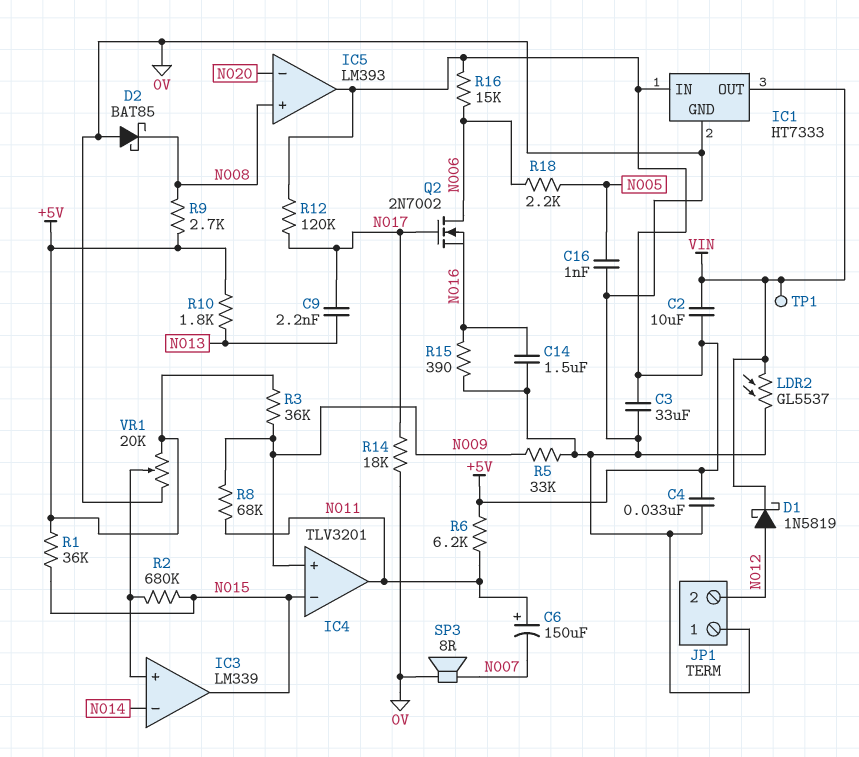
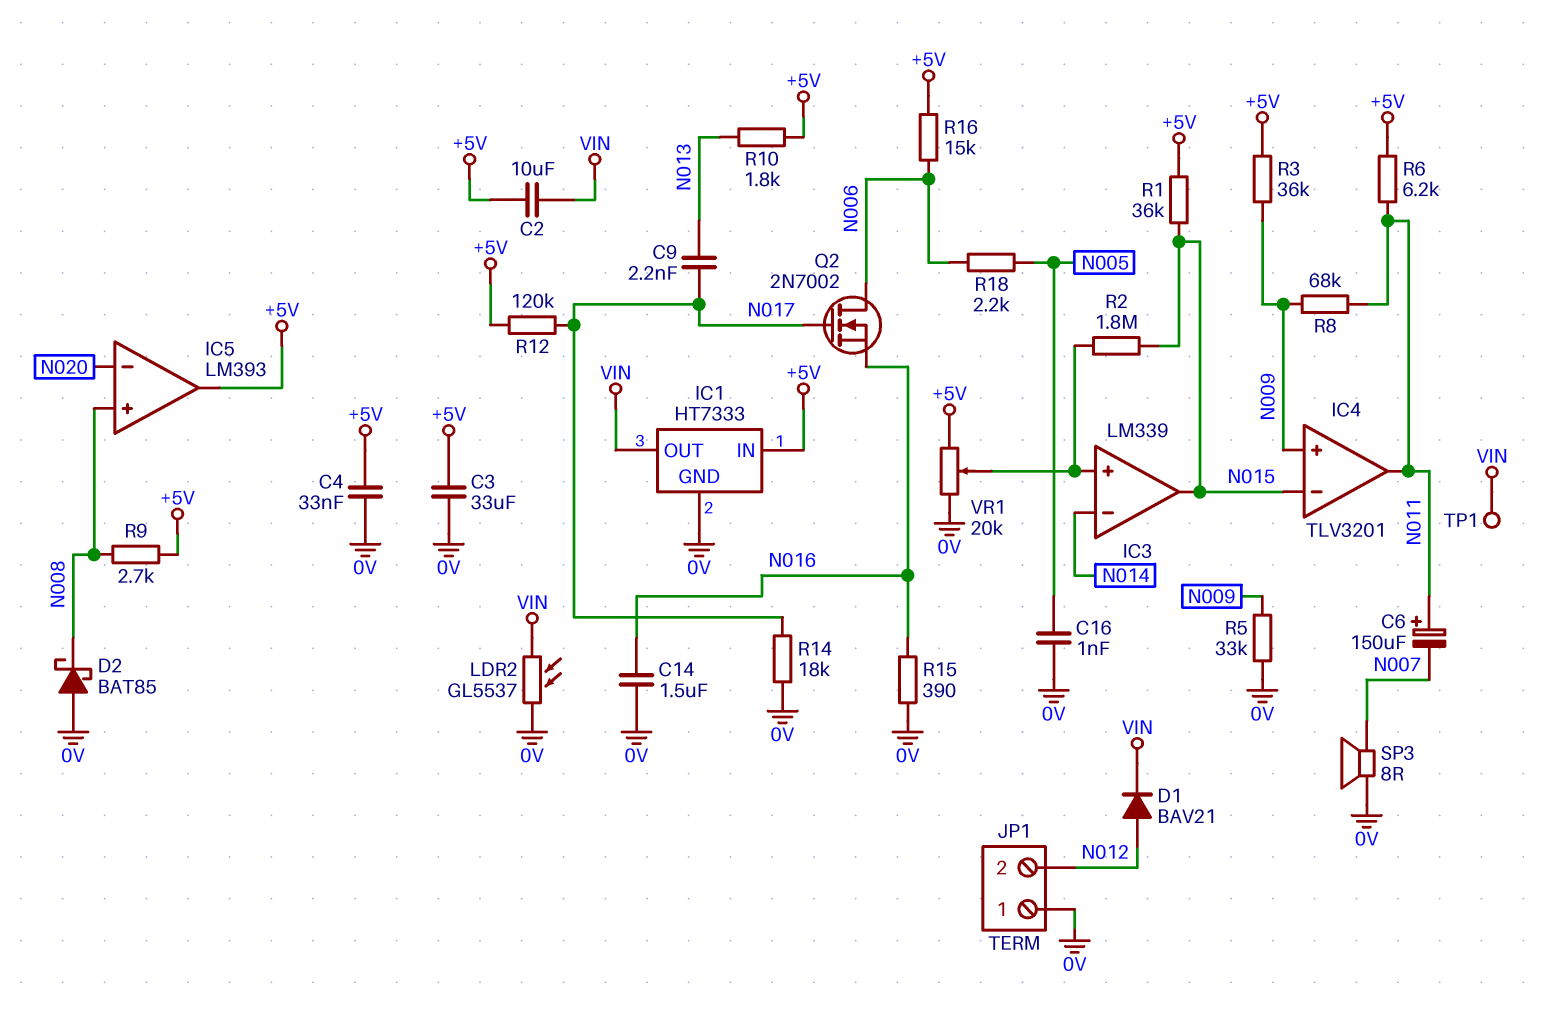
D1: schottky 1N5819 (A N012, K VIN) -> diode BAV21 (A N012, K VIN)
R2: 680k (IC3/in+, N015) -> 1.8M (IC3/in+, N015)

